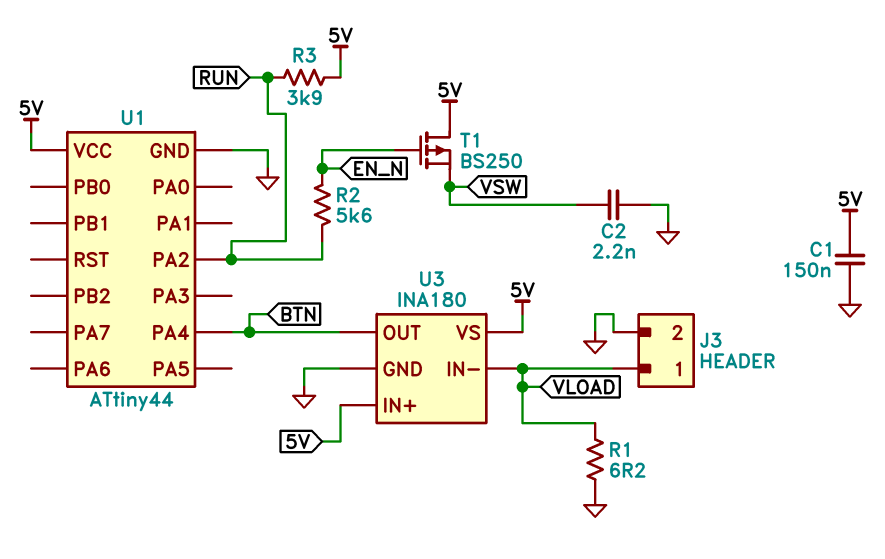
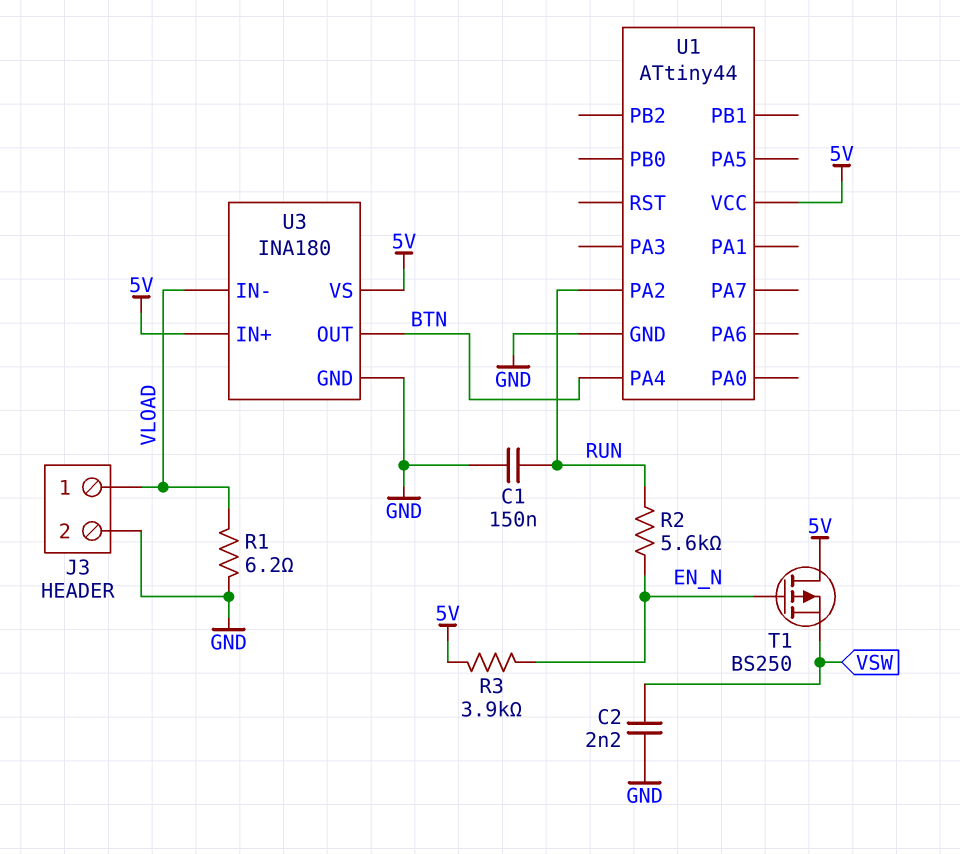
C1: 150nF (5V, GND) -> 150nF (GND, RUN)
R3: 3.9k (5V, RUN) -> 3.9k (5V, EN_N)

